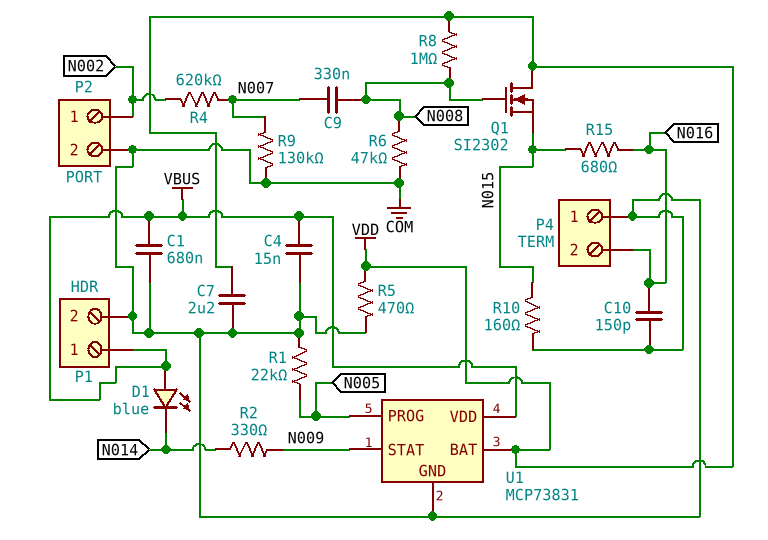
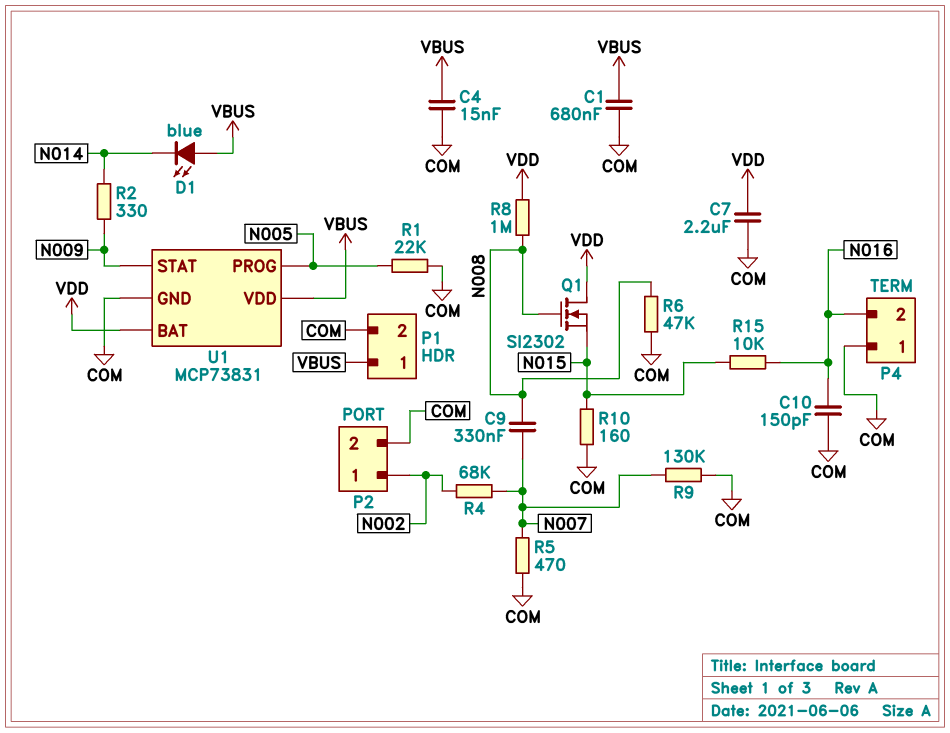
R4: 620k (N002, N007) -> 68k (N002, N007)
R5: 470 (COM, VDD) -> 470 (COM, N007)
R15: 680 (N015, N016) -> 10k (N015, N016)

